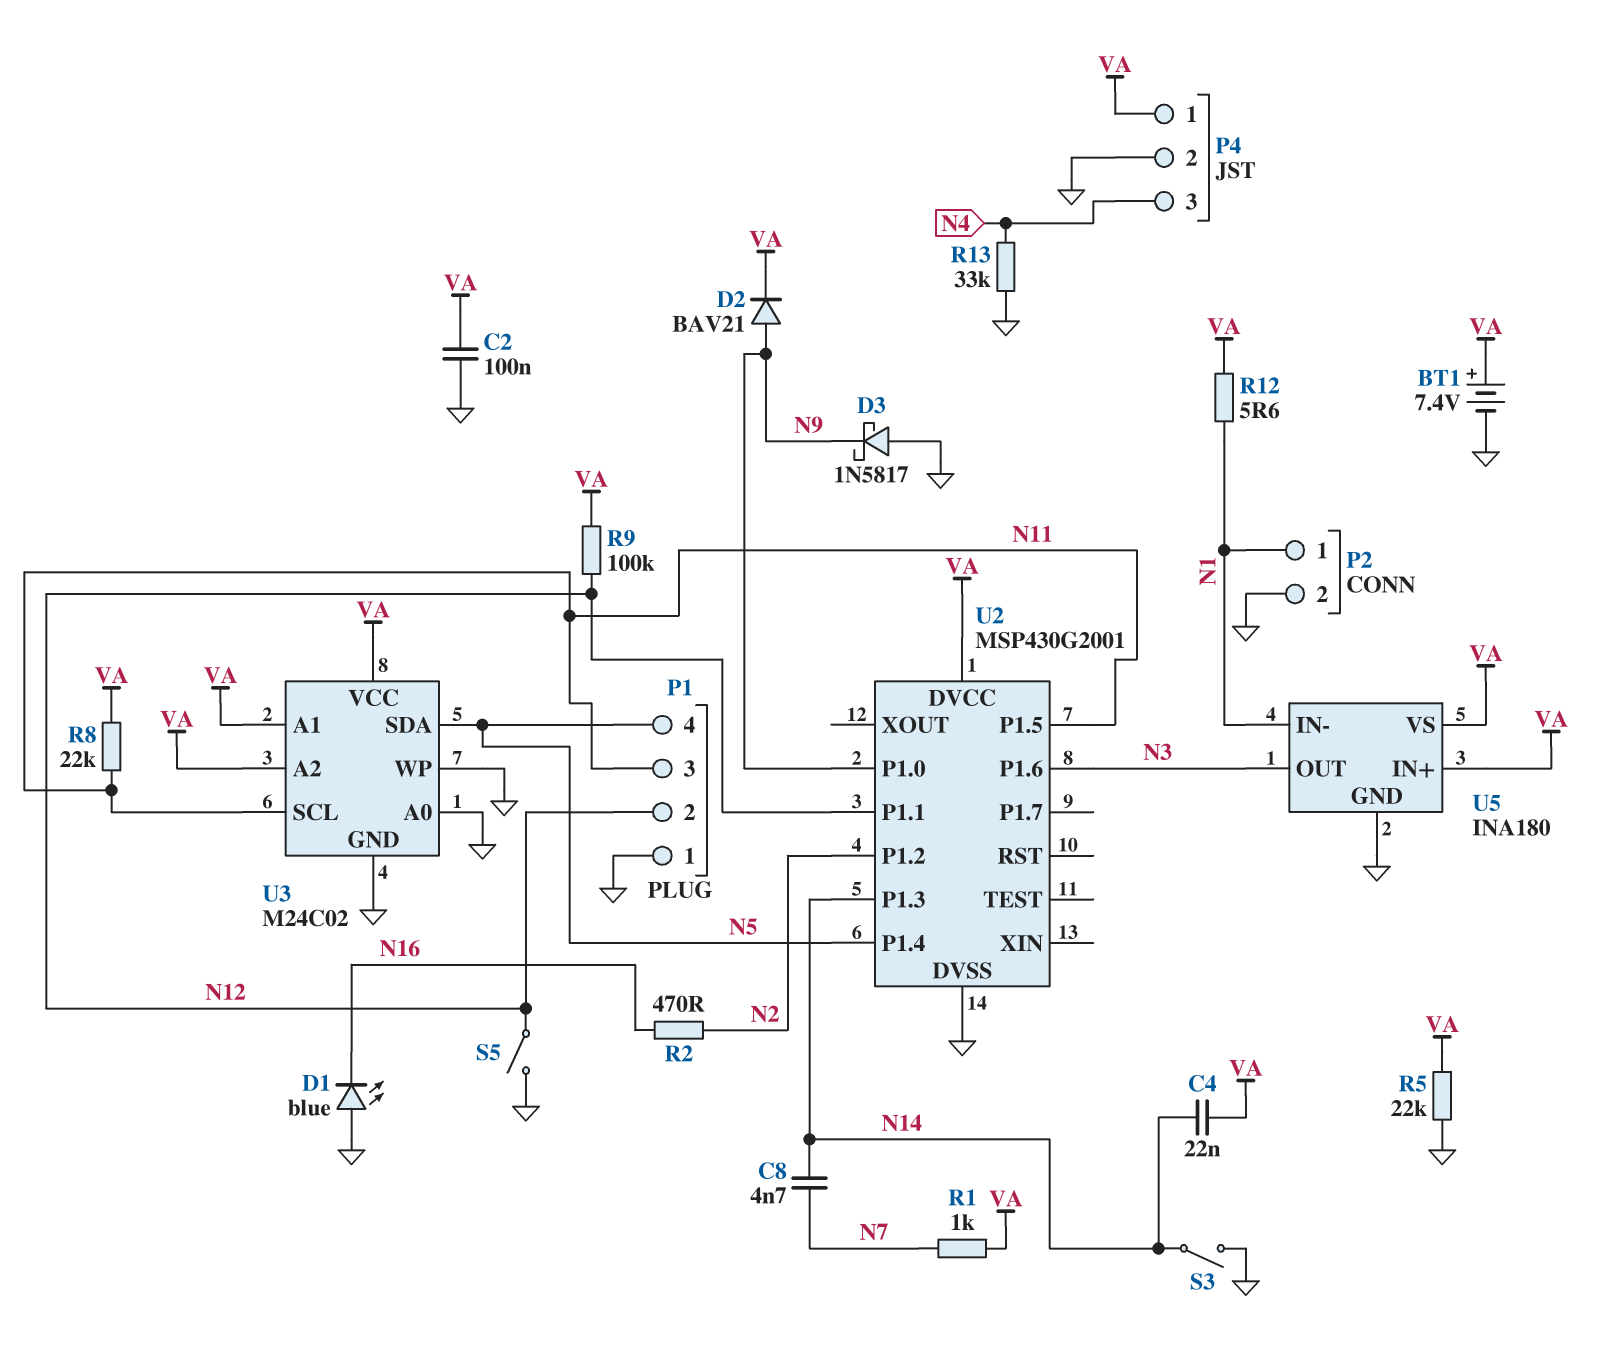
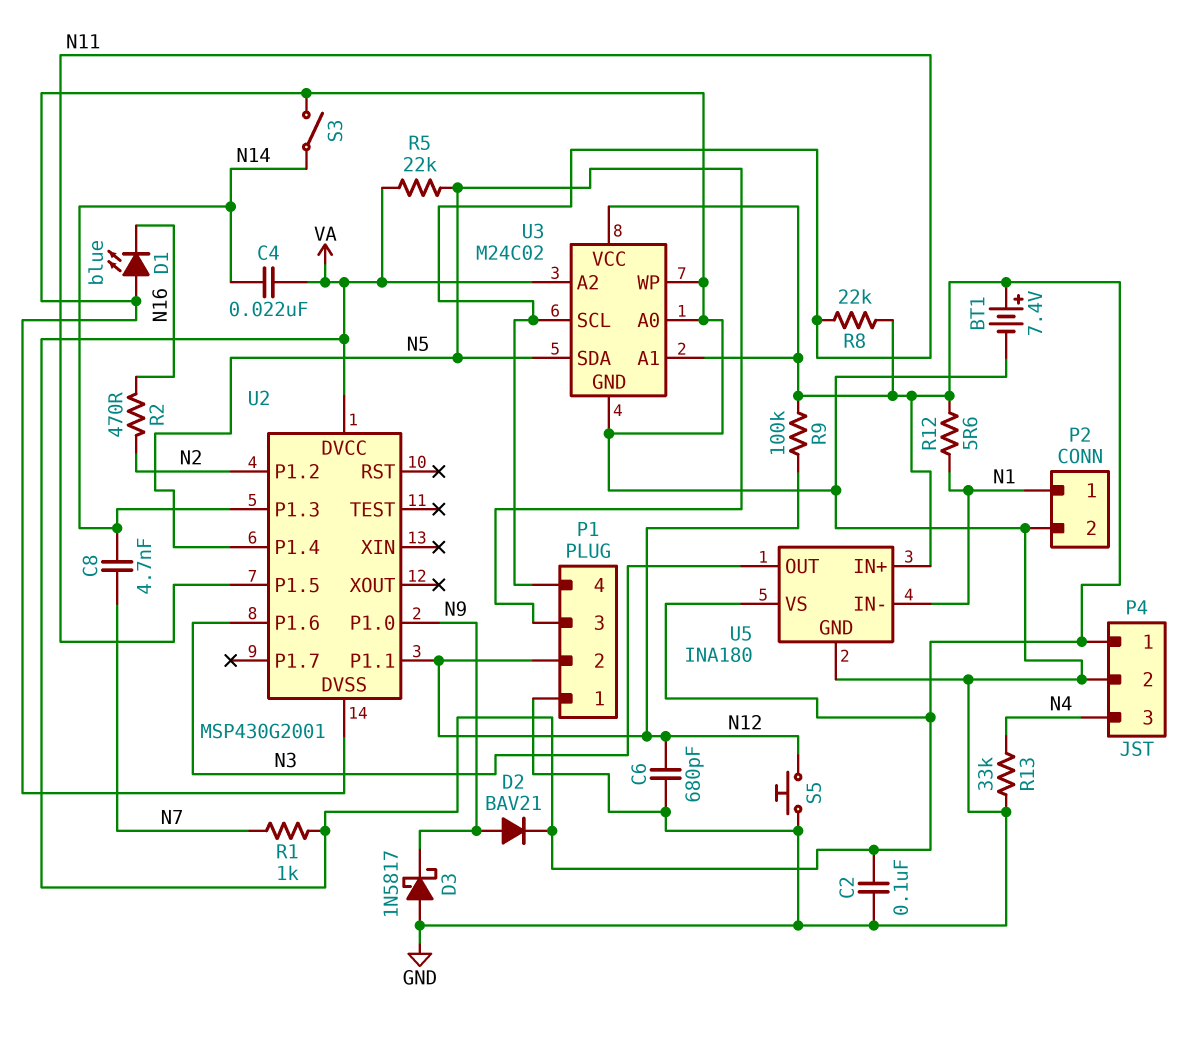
C6: none -> 680pF (GND, N12)
P1 pin 3: N11 -> N5
P1 pin 4: N5 -> N11
R5: 22k (GND, VA) -> 22k (N5, VA)
S5: switch (GND, N12) -> button (GND, N12)

